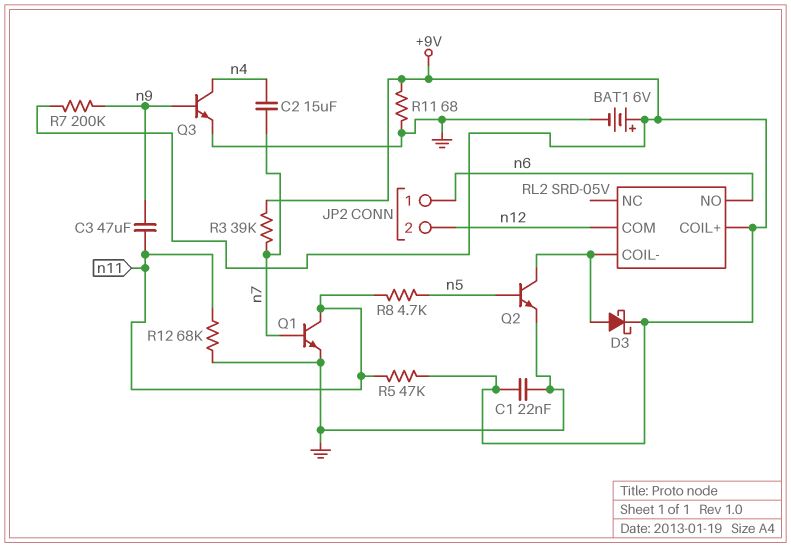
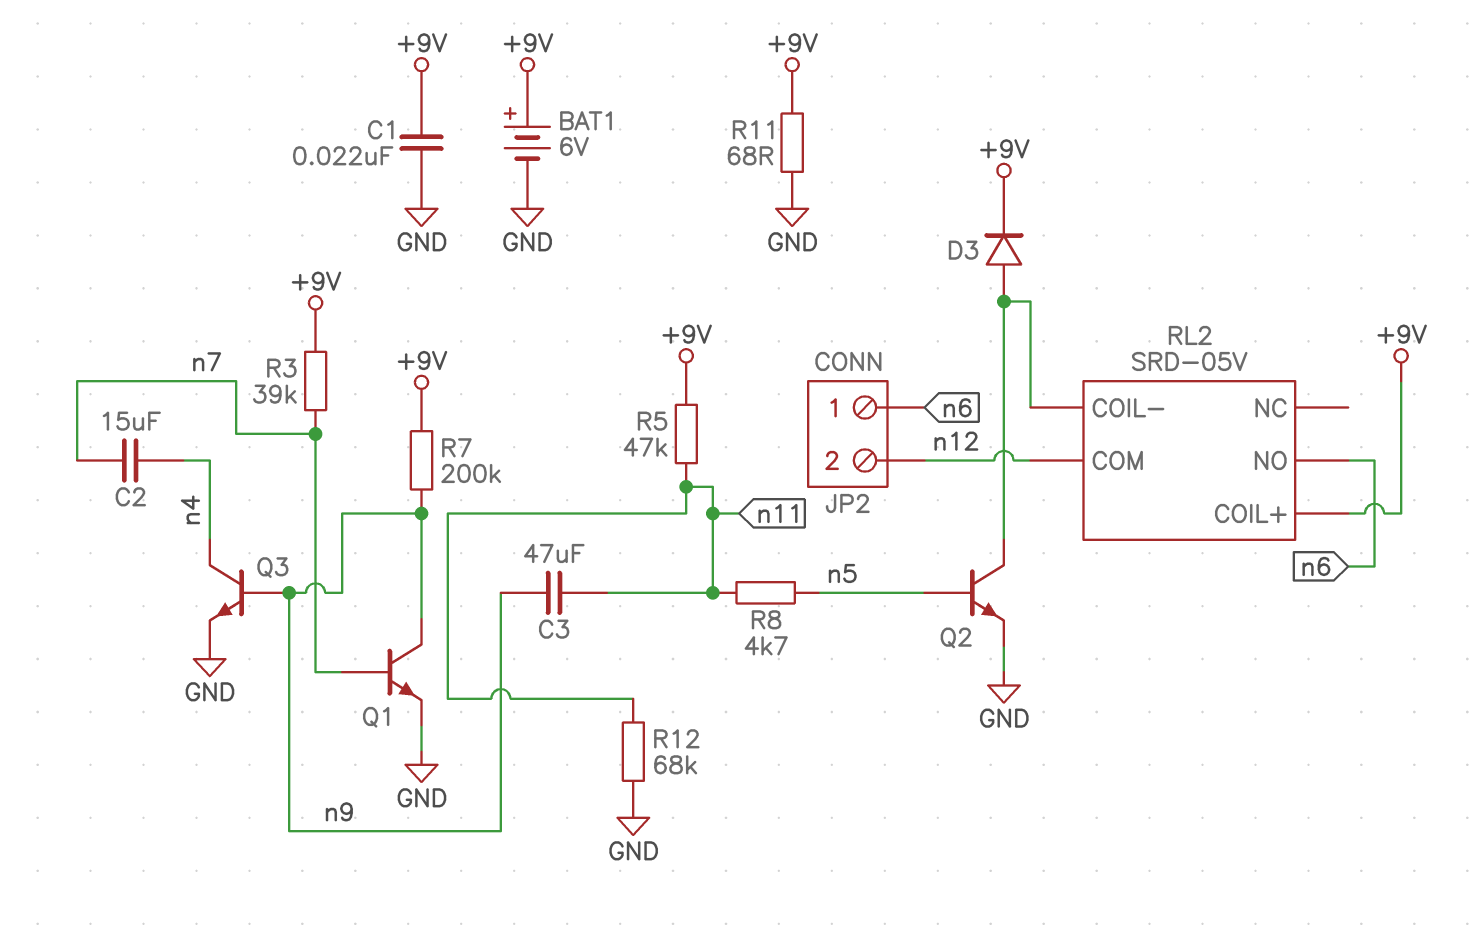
D3: schottky (A RL2/COIL-, K +9V) -> diode (A RL2/COIL-, K +9V)
Q1: NPN (B n7, C n11, E GND) -> NPN (B n7, C n9, E GND)

